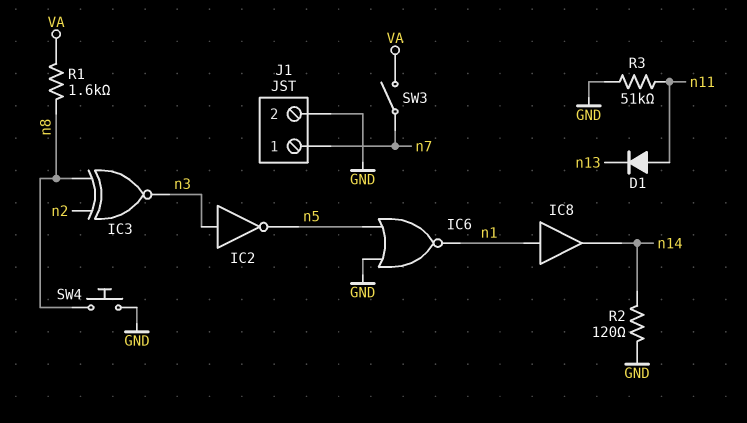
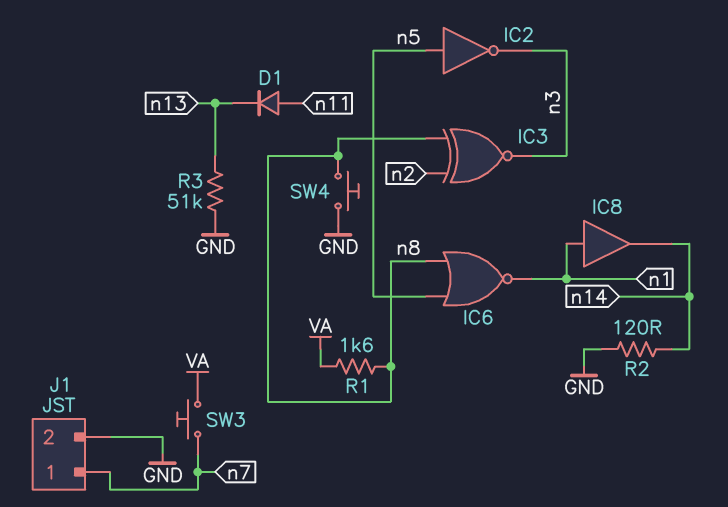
IC2: NOT (in n3, out n5) -> NOT (in n5, out n3)
IC6: NOR (in GND, in n5, out n1) -> NOR (in n5, in n8, out n1)
R3: 51k (GND, n11) -> 51k (GND, n13)
SW3: switch (VA, n7) -> button (VA, n7)

